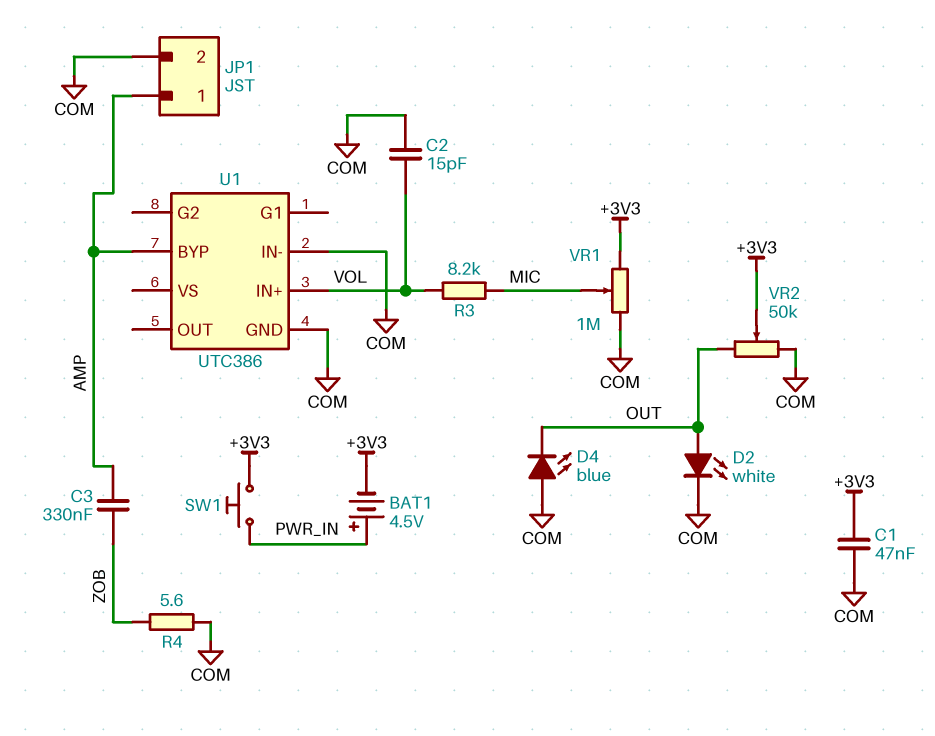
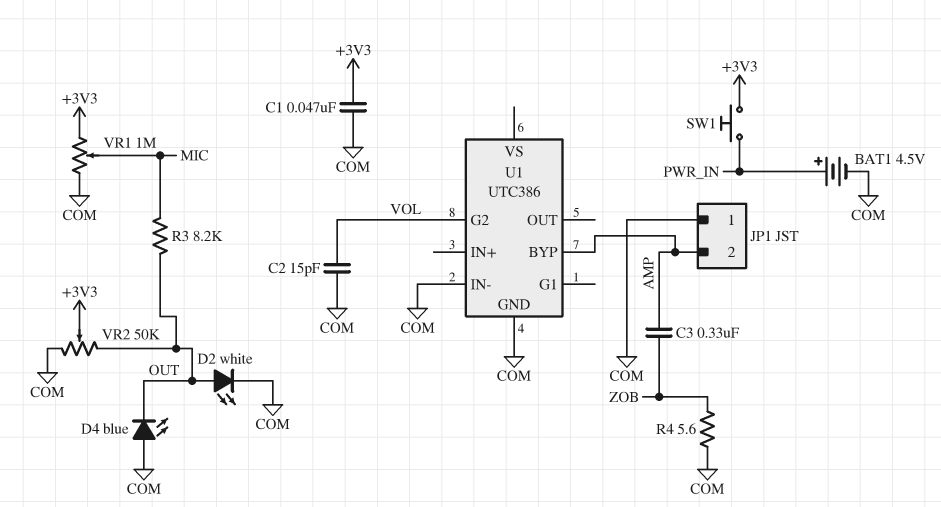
BAT1: 4.5V (plus PWR_IN, minus +3V3) -> 4.5V (plus PWR_IN, minus COM)
JP1 pin 1: AMP -> COM
JP1 pin 2: COM -> AMP
R3: 8.2k (MIC, VOL) -> 8.2k (MIC, OUT)
U1 pin G2: none -> VOL
U1 pin IN+: VOL -> none

